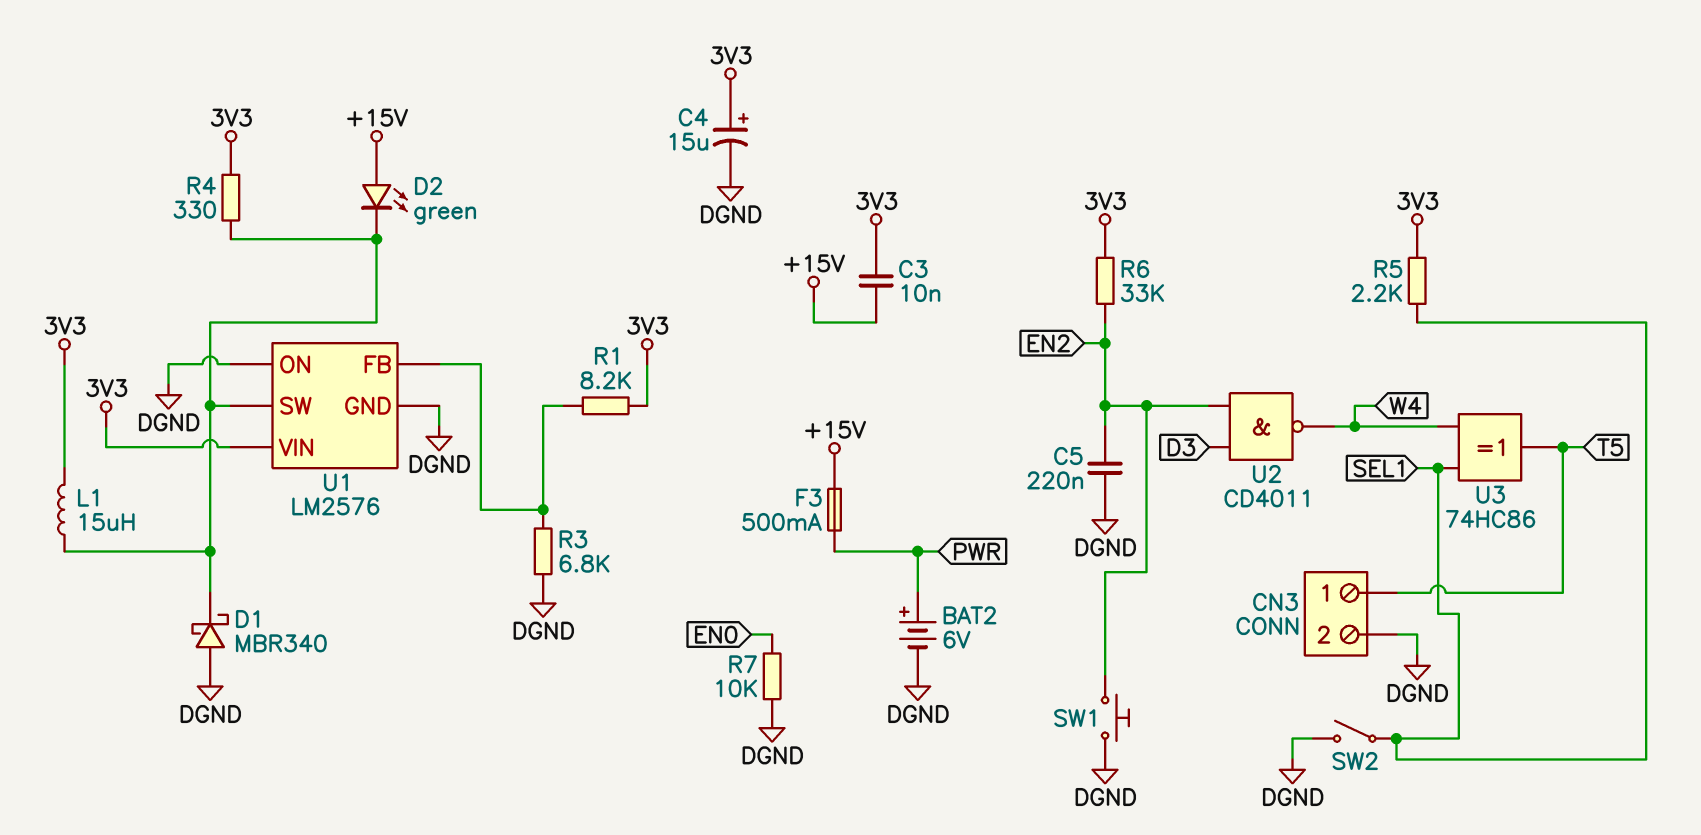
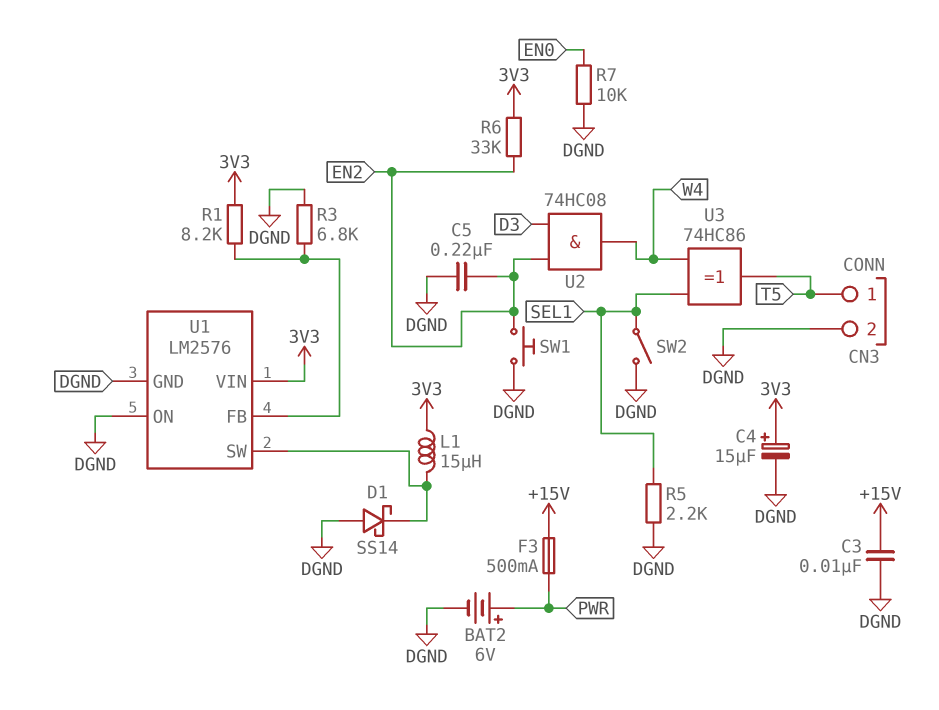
C3: 10nF (+15V, 3V3) -> 10nF (+15V, DGND)
D1: schottky MBR340 (A DGND, K U1/SW) -> schottky SS14 (A DGND, K U1/SW)
D2: LED green (A +15V, K U1/SW) -> none
R4: 330 (3V3, U1/SW) -> none
R5: 2.2k (3V3, SEL1) -> 2.2k (DGND, SEL1)
U2: NAND CD4011 (in D3, in EN2, out W4) -> AND 74HC08 (in D3, in EN2, out W4)

